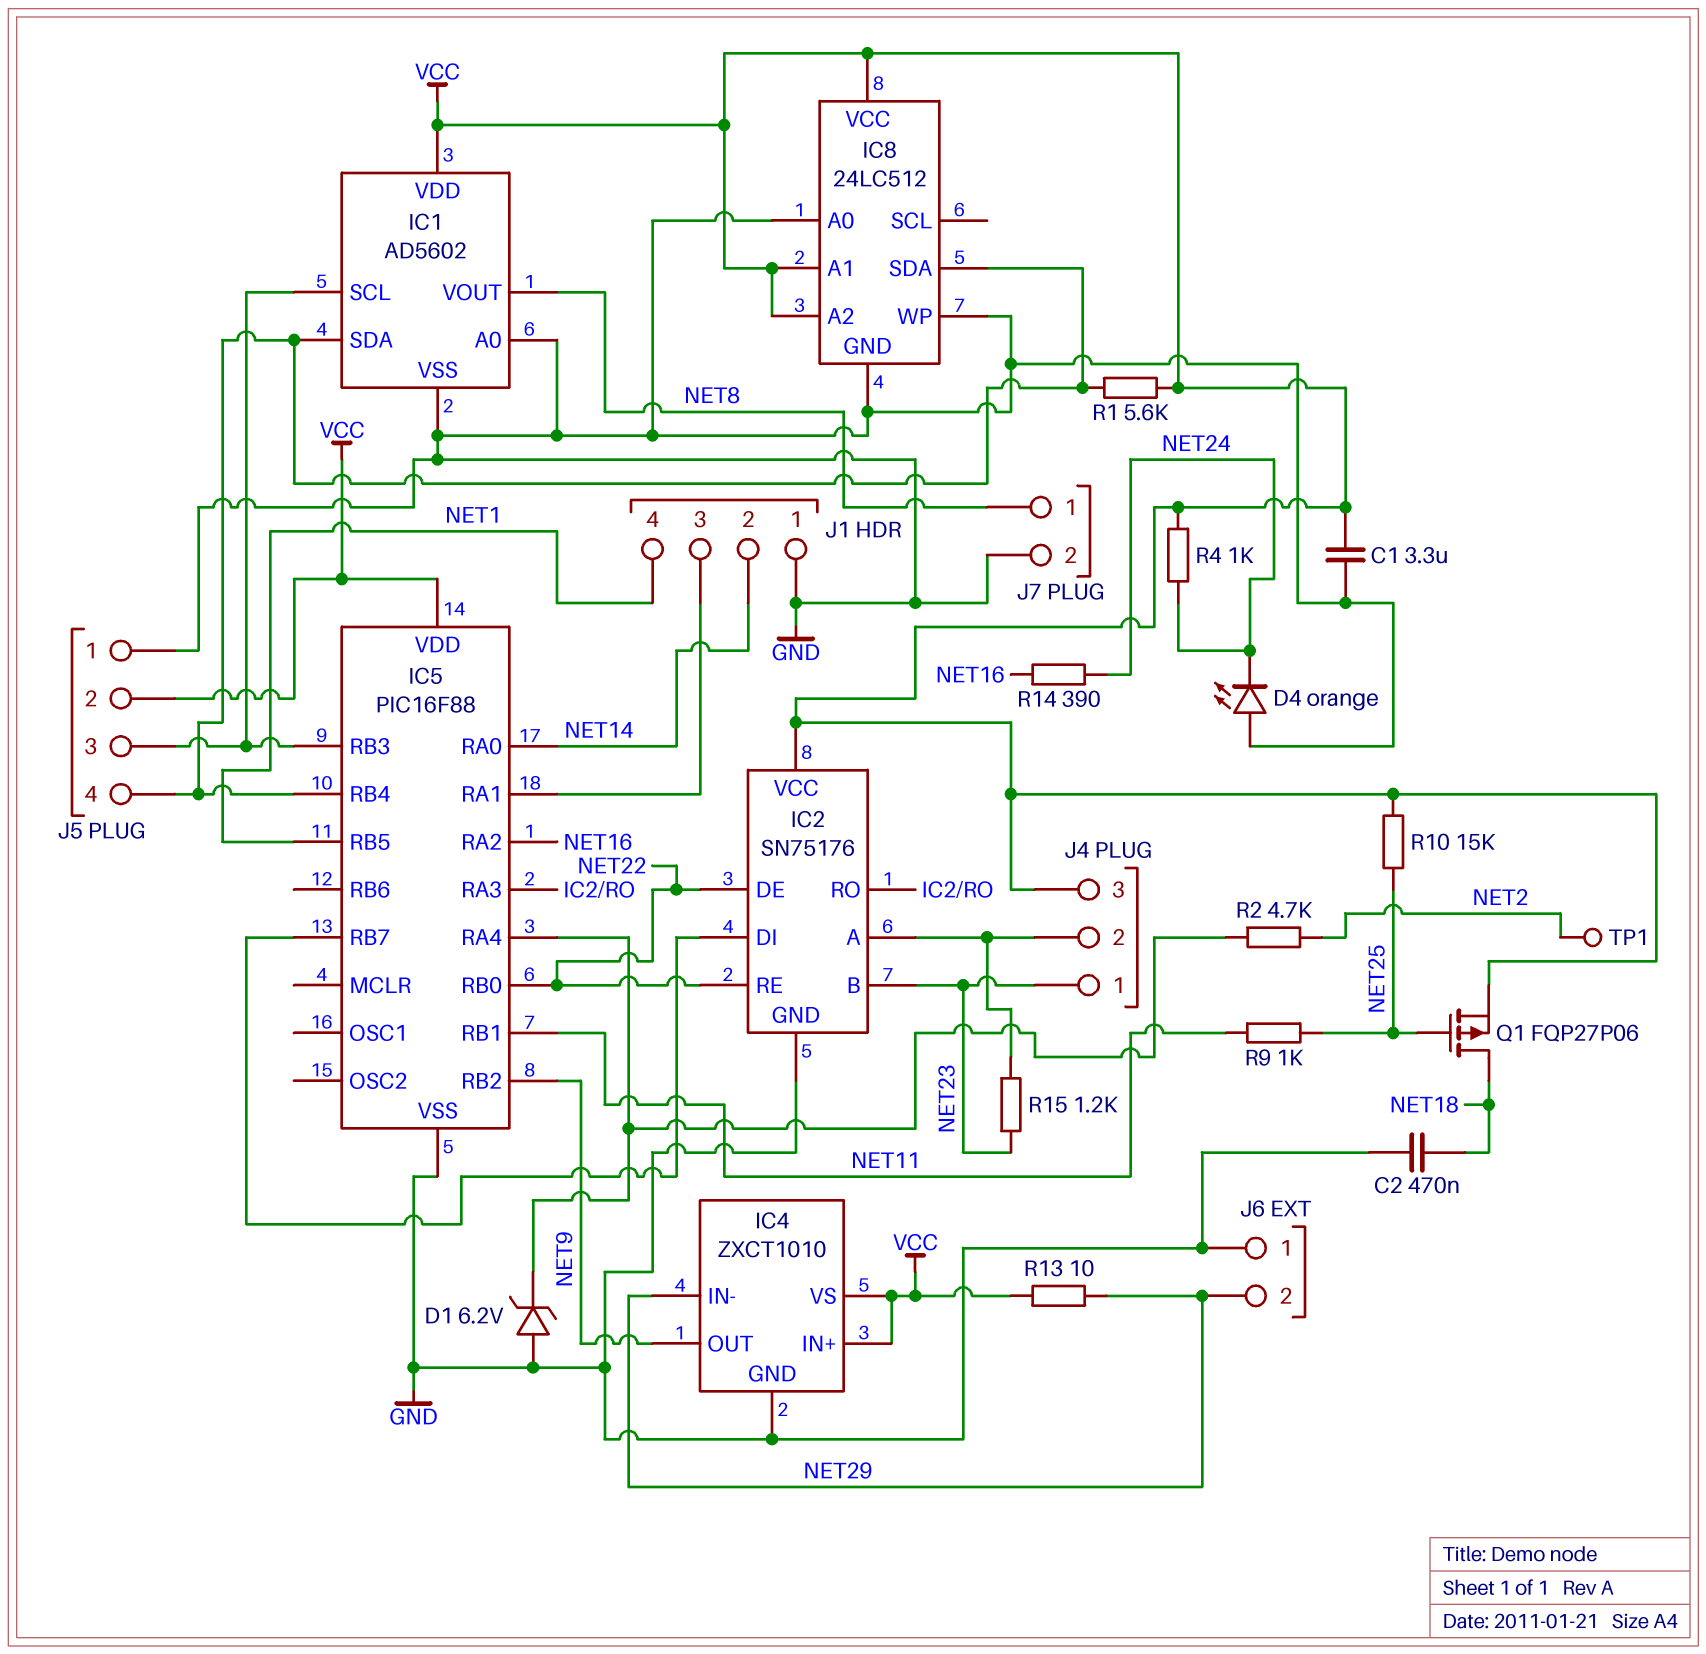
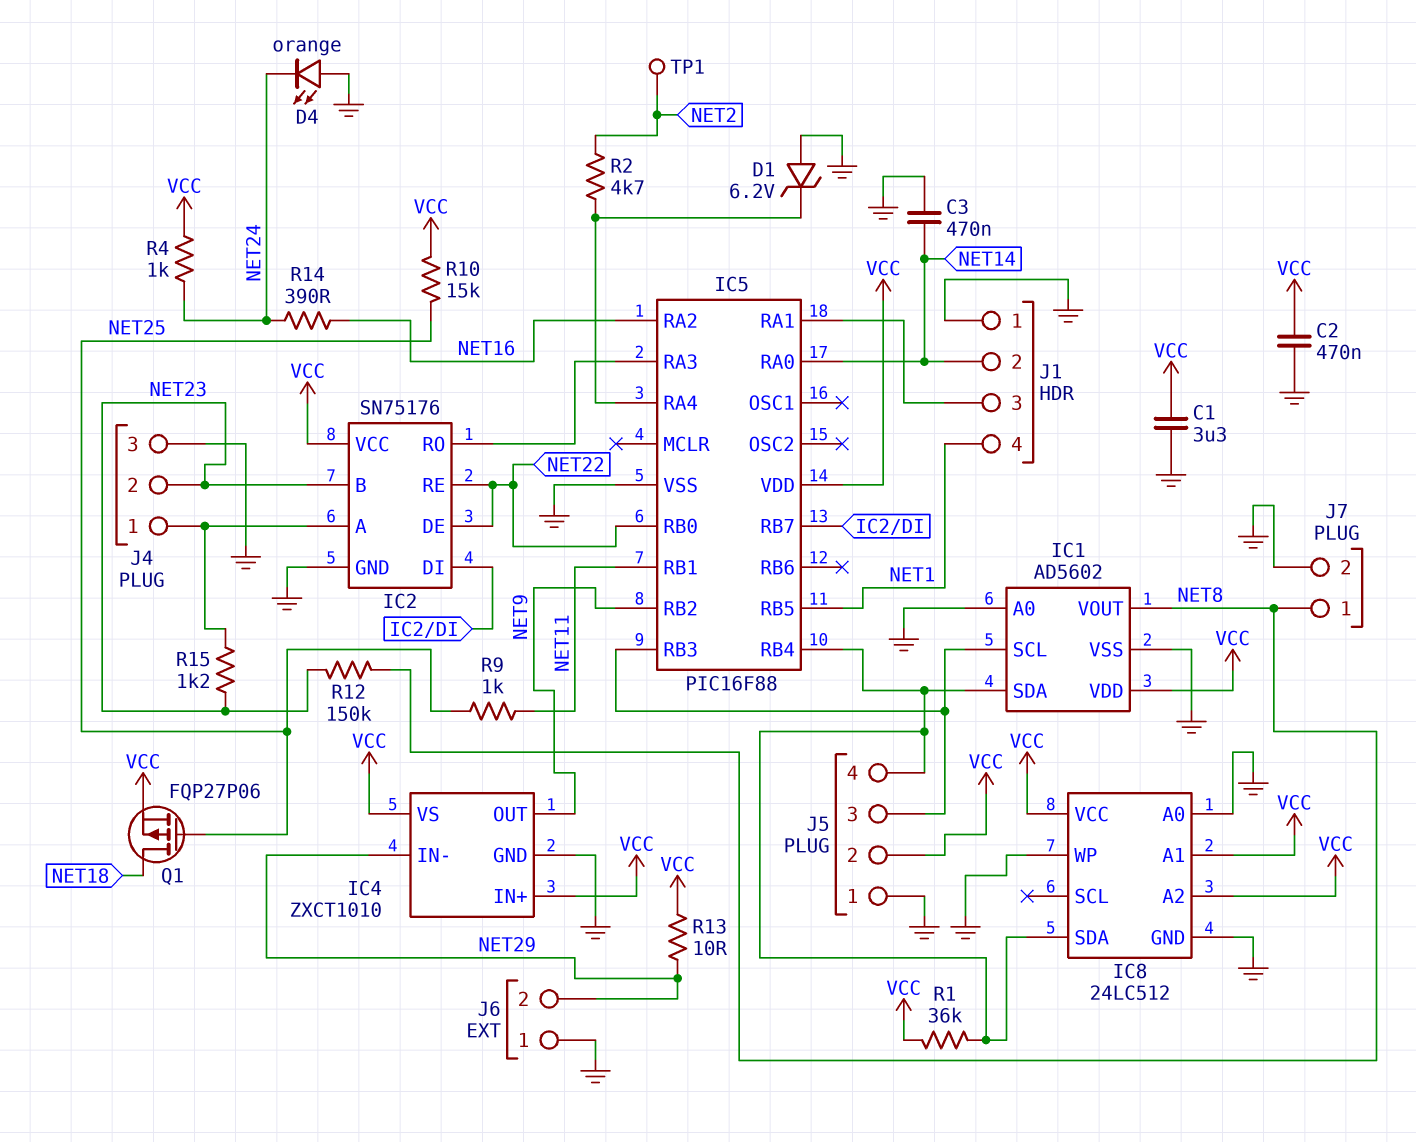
C2: 470nF (GND, NET18) -> 470nF (GND, VCC)
C3: none -> 470nF (GND, NET14)
J4 pin 1: NET23 -> IC2/A
J4 pin 2: IC2/A -> NET23
J4 pin 3: VCC -> GND
R1: 5.6k (IC1/SDA, VCC) -> 36k (IC1/SDA, VCC)
R12: none -> 150k (NET8, NET23)

